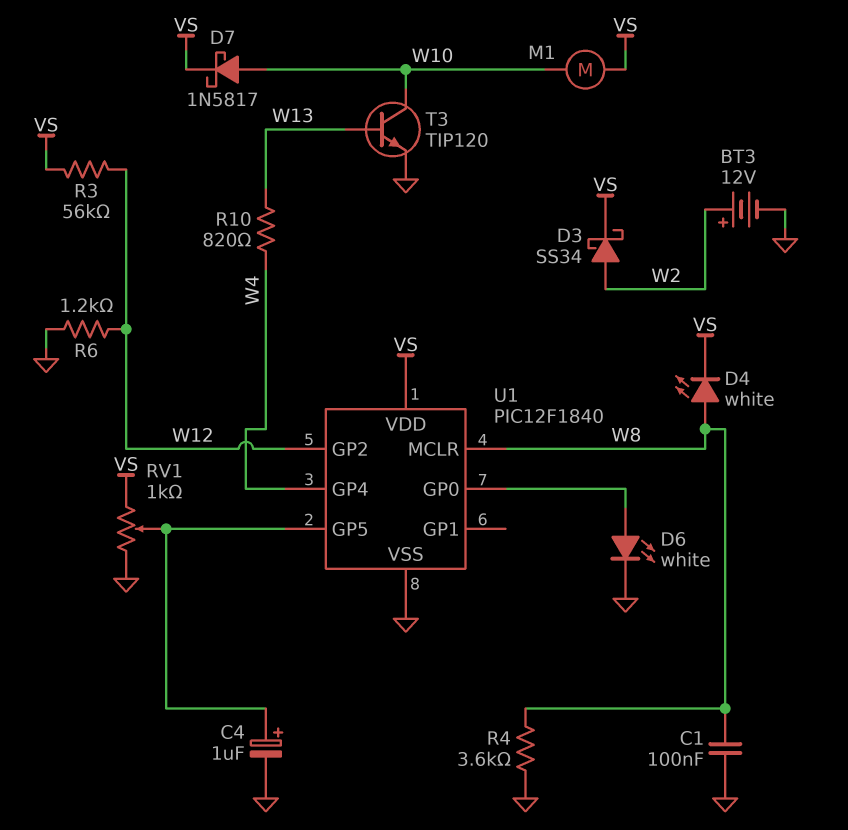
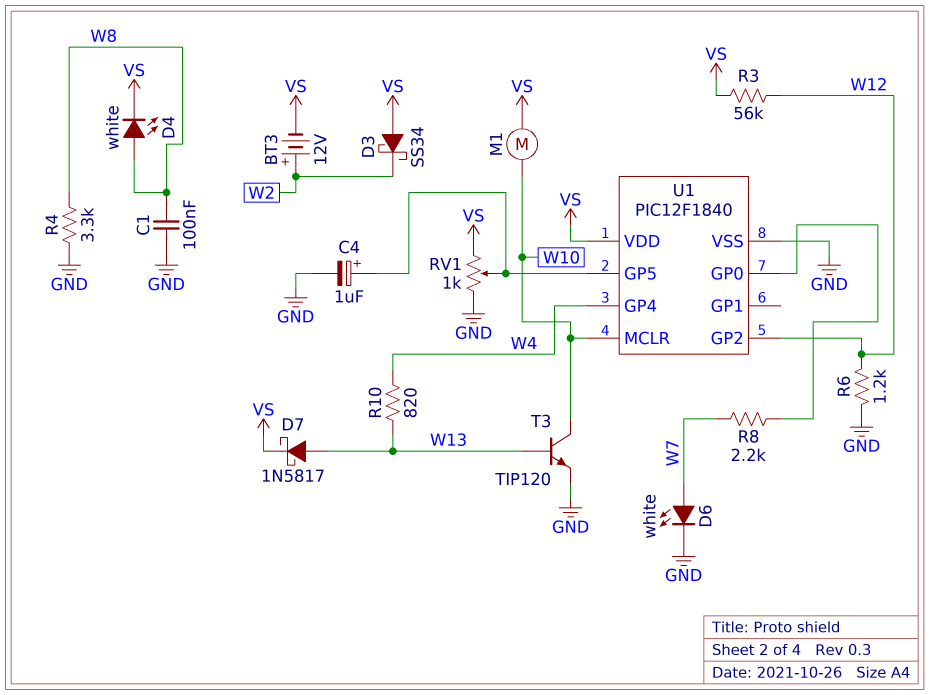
BT3: 12V (plus W2, minus GND) -> 12V (plus W2, minus VS)
D3: schottky SS34 (A W2, K VS) -> schottky SS34 (A VS, K W2)
D6: LED white (A U1/GP0, K GND) -> LED white (A W7, K GND)
D7: schottky 1N5817 (A W10, K VS) -> schottky 1N5817 (A W13, K VS)
R4: 3.6k (GND, W8) -> 3.3k (GND, W8)
R8: none -> 2.2k (U1/GP0, W7)
U1 pin MCLR: W8 -> W10

